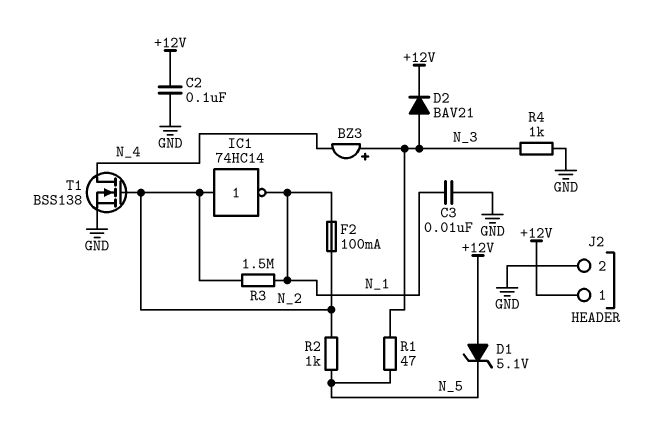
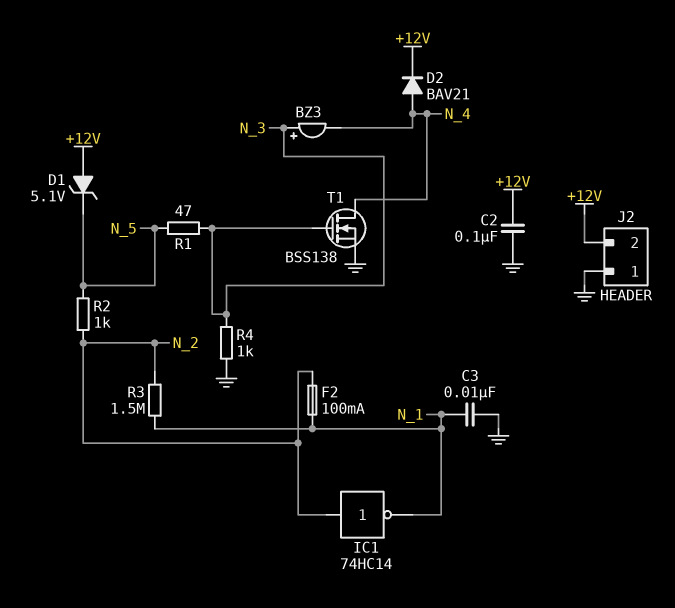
D2: diode BAV21 (A N_3, K +12V) -> diode BAV21 (A N_4, K +12V)
J2 pin 1: +12V -> GND
J2 pin 2: GND -> +12V
T1: NMOS BSS138 (G N_2, D N_4, S GND) -> NMOS BSS138 (G N_3, D N_4, S GND)

